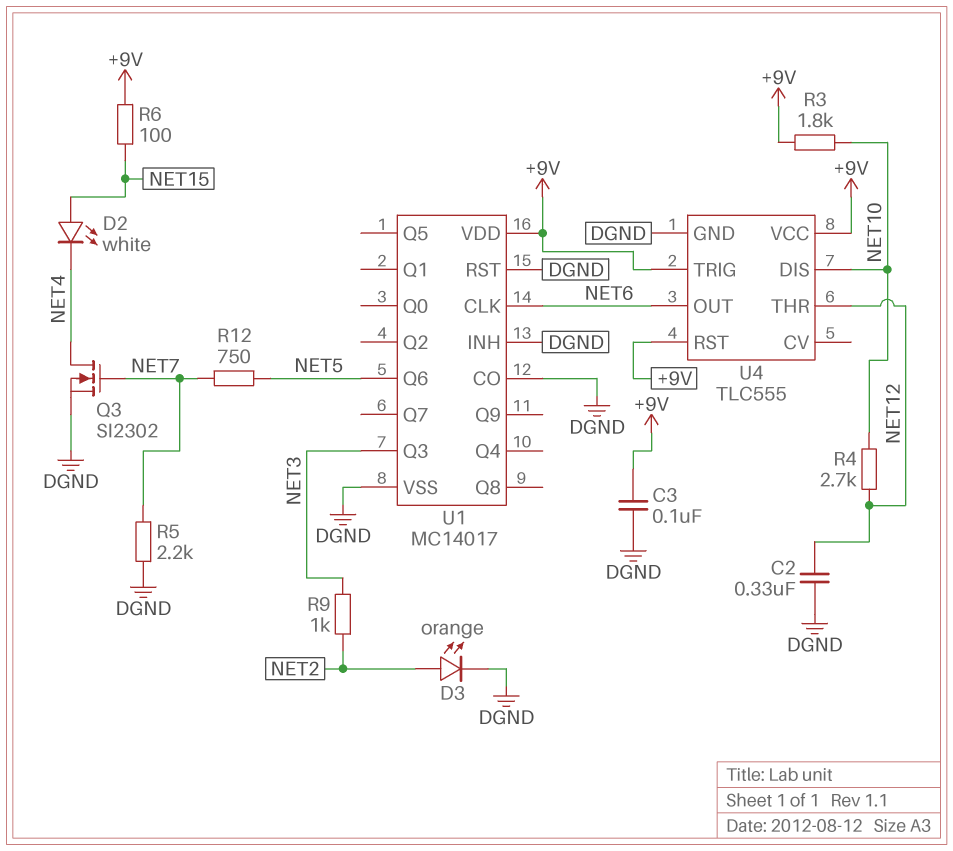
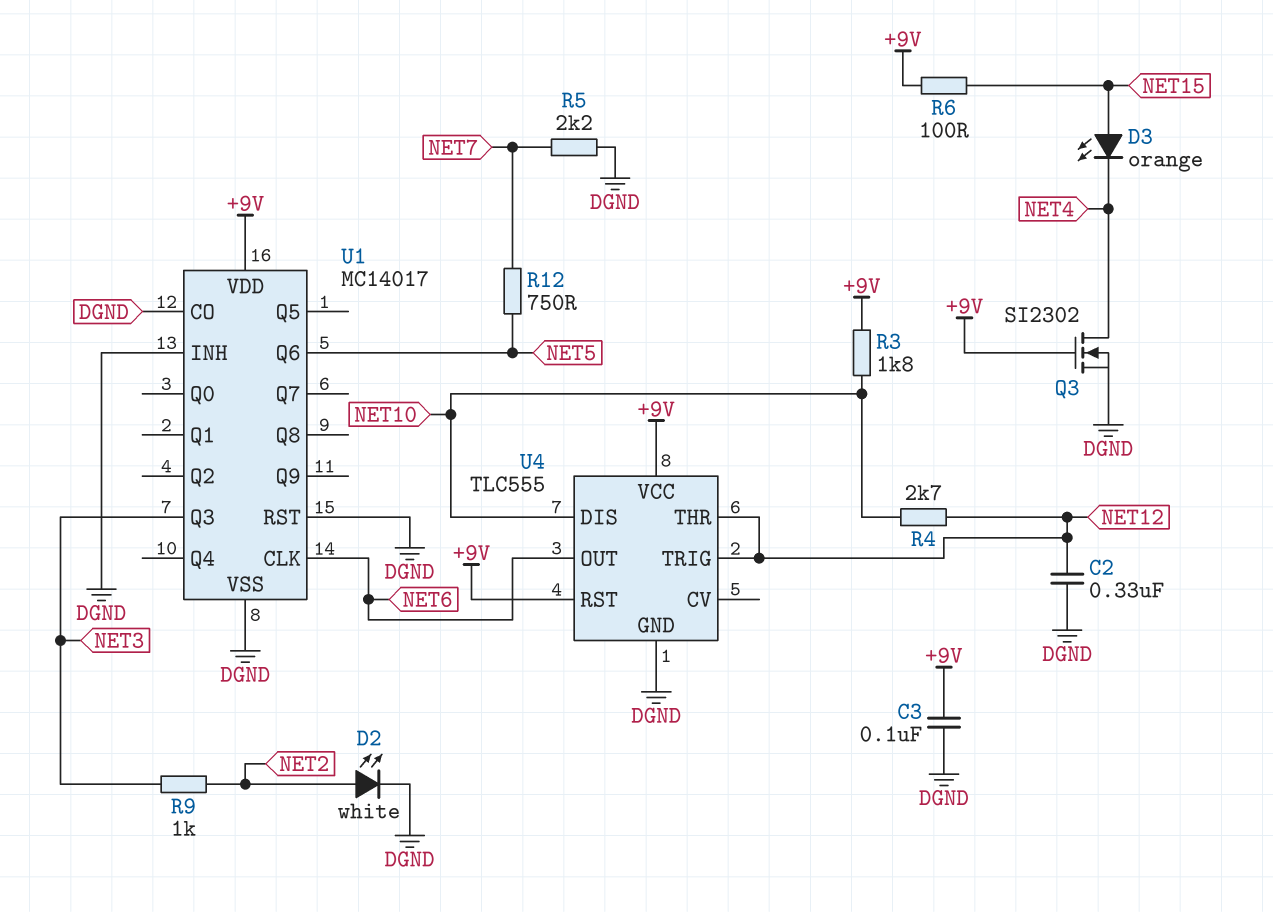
D2: LED white (A NET15, K NET4) -> LED white (A NET2, K DGND)
D3: LED orange (A NET2, K DGND) -> LED orange (A NET15, K NET4)
Q3: NMOS SI2302 (G NET7, D NET4, S DGND) -> NMOS SI2302 (G +9V, D NET4, S DGND)
U4 pin TRIG: +9V -> NET12

